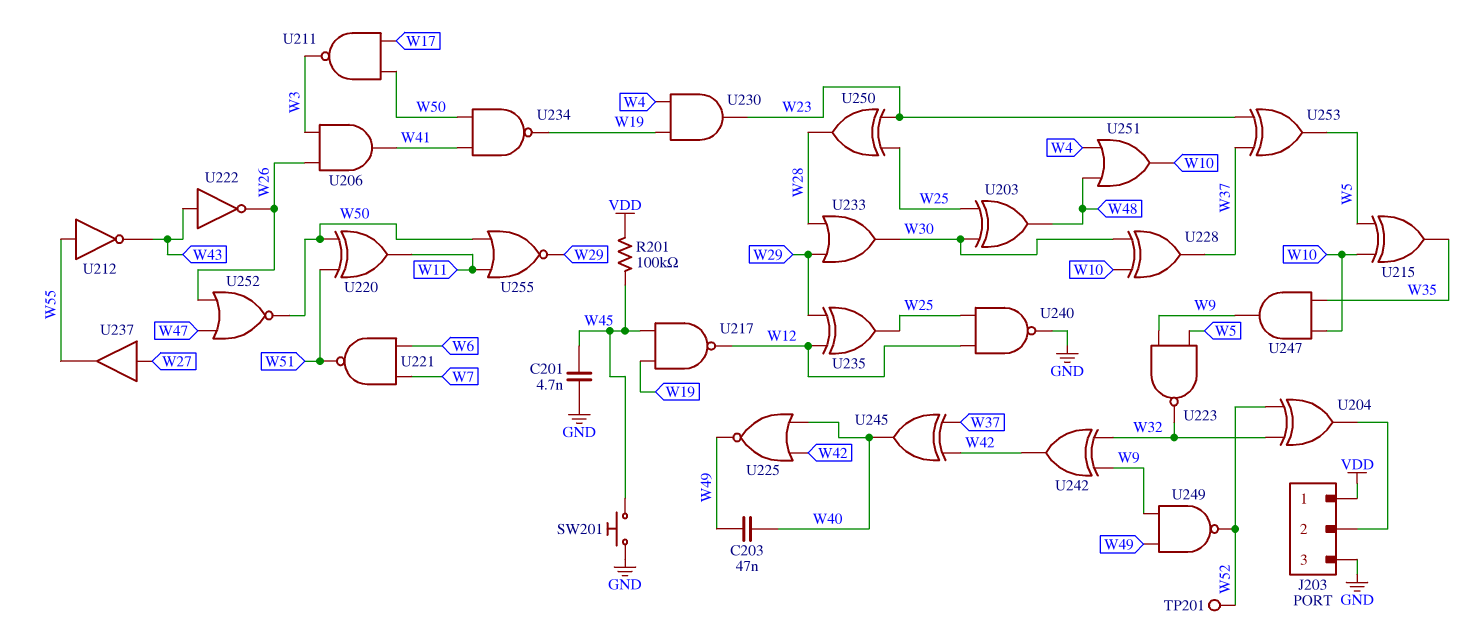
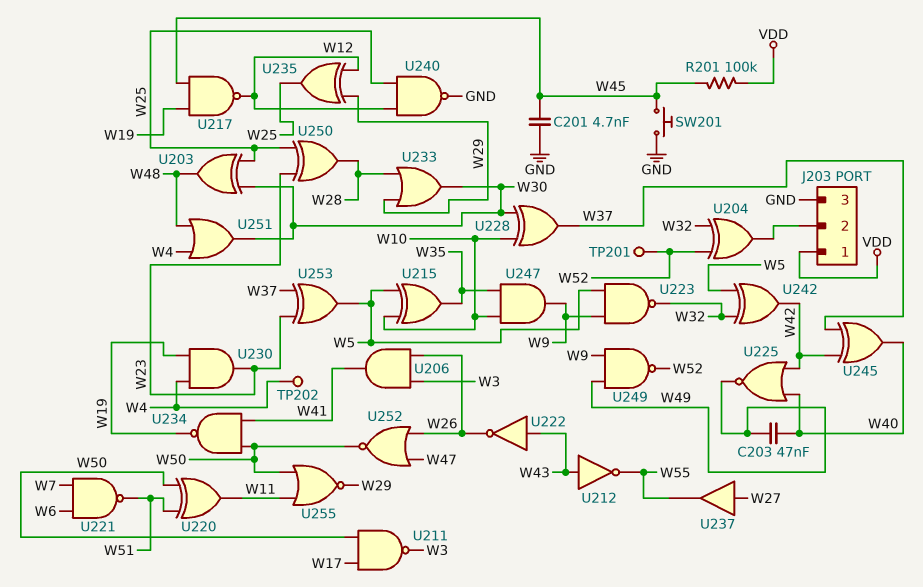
TP202: none -> test point (W4)
U212: NOT (in W55, out W43) -> NOT (in W43, out W55)
U242: XOR (in W9, in W32, out W42) -> XOR (in W5, in W32, out W42)
U251: OR (in W4, in W48, out W10) -> OR (in W4, in W48, out W30)

